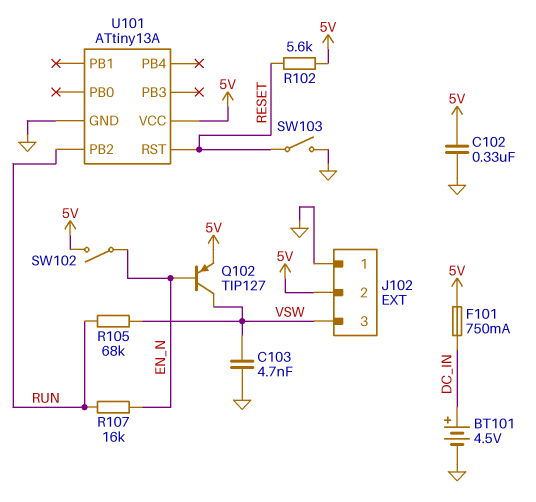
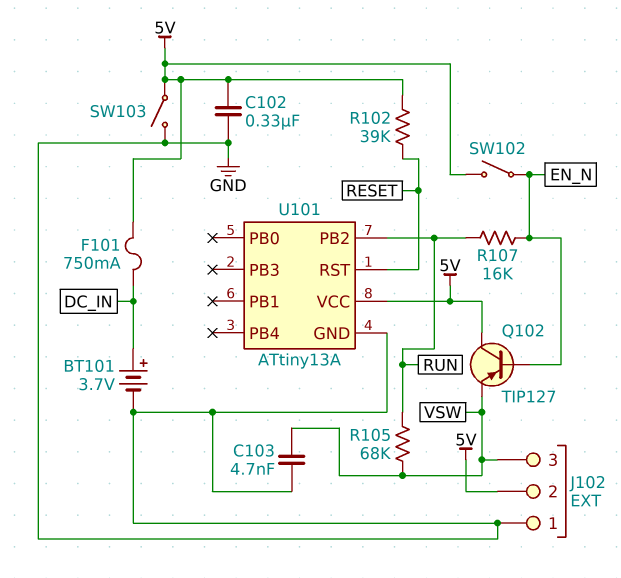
BT101: 4.5V (plus DC_IN, minus GND) -> 3.7V (plus DC_IN, minus GND)
Q102: PNP TIP127 (B EN_N, C VSW, E 5V) -> PNP TIP127 (B EN_N, C 5V, E VSW)
R102: 5.6k (5V, RESET) -> 39k (5V, RESET)
SW103: switch (GND, RESET) -> switch (5V, GND)

